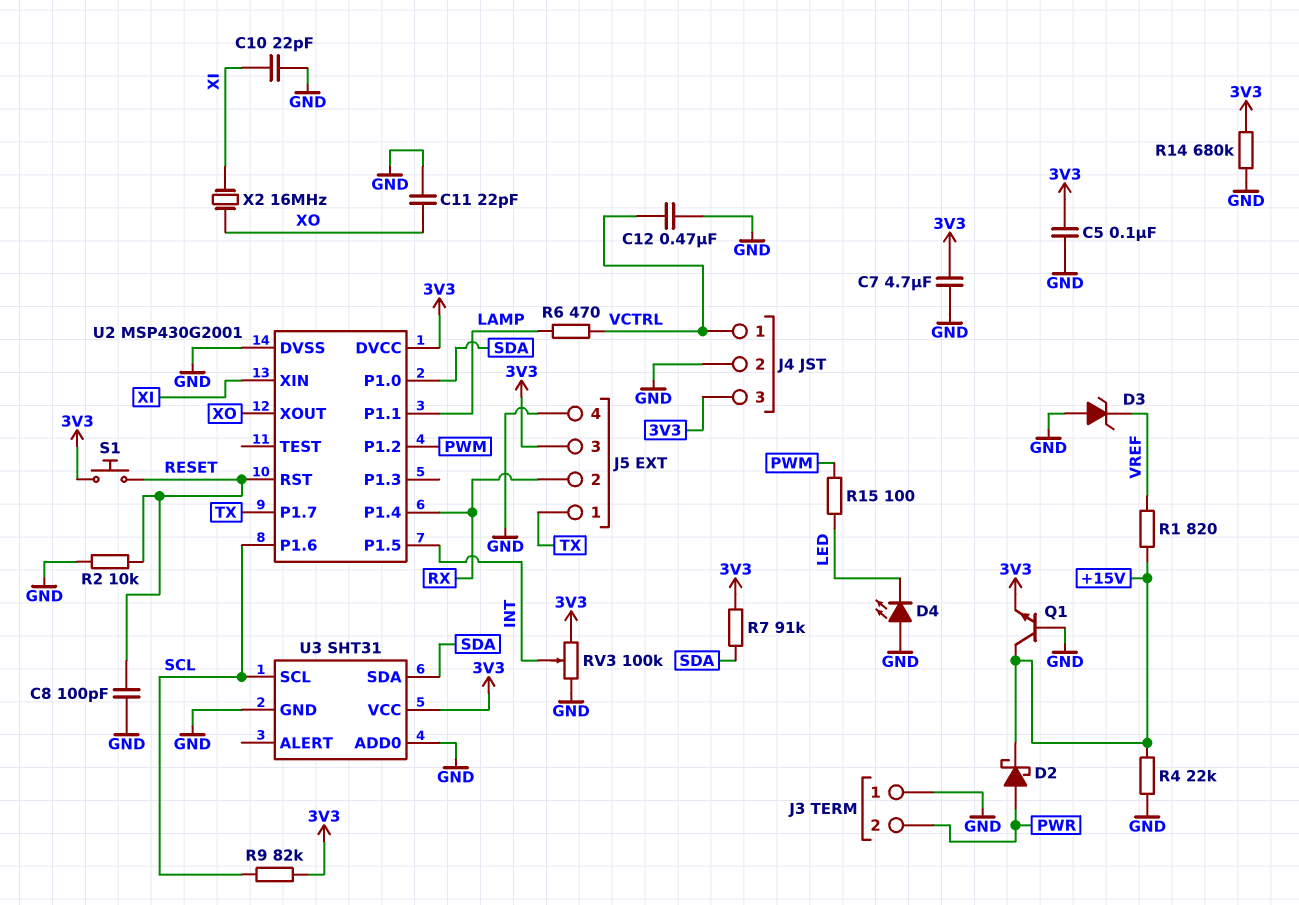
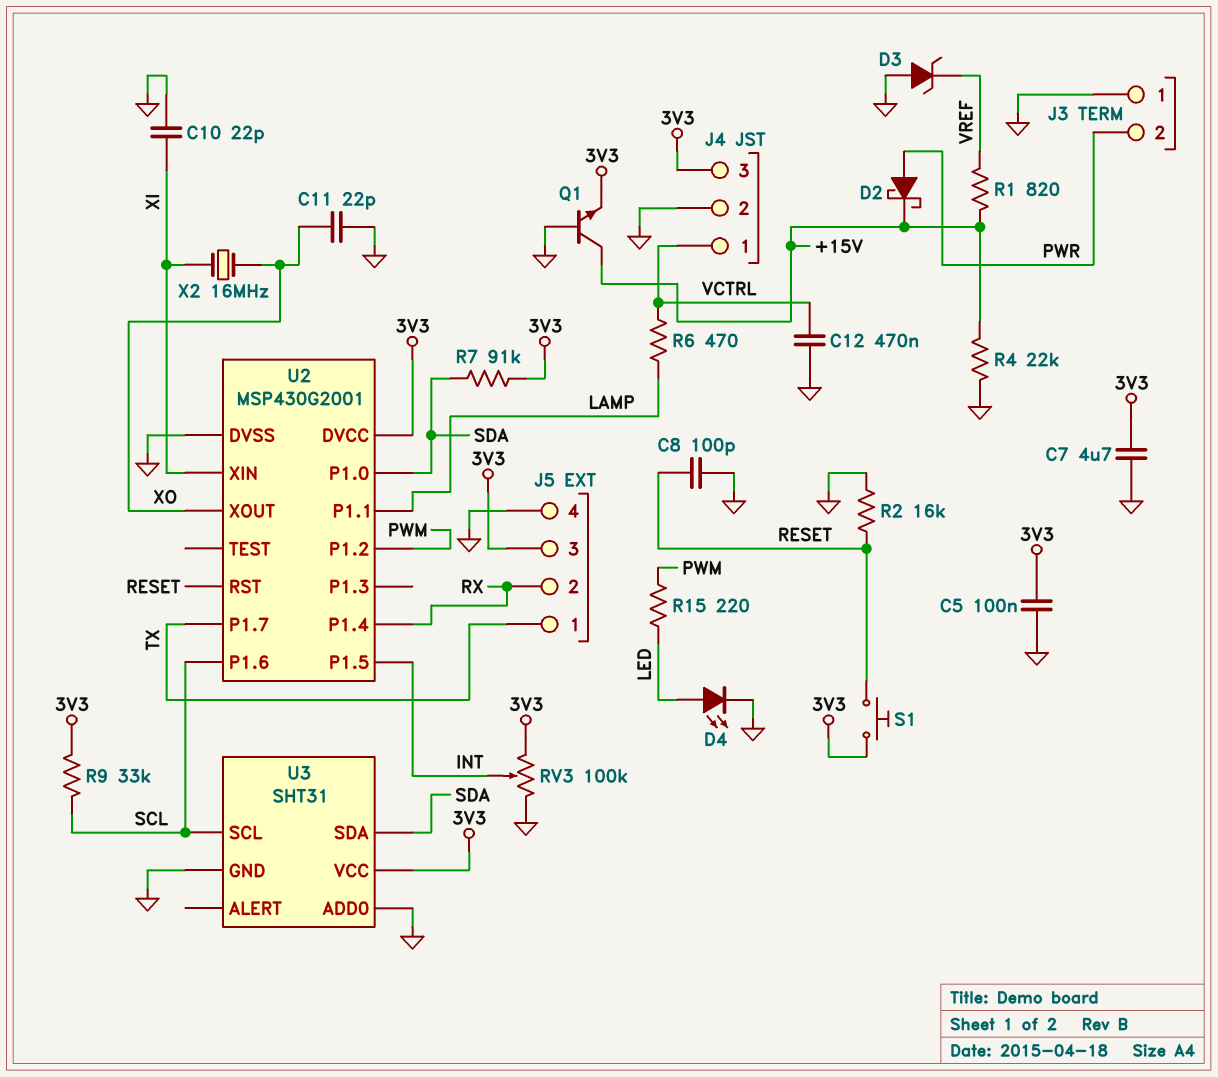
D4: LED (A GND, K LED) -> LED (A LED, K GND)
R2: 10k (GND, RESET) -> 16k (GND, RESET)
R9: 82k (3V3, SCL) -> 33k (3V3, SCL)
R14: 680k (3V3, GND) -> none
R15: 100 (LED, PWM) -> 220 (LED, PWM)

